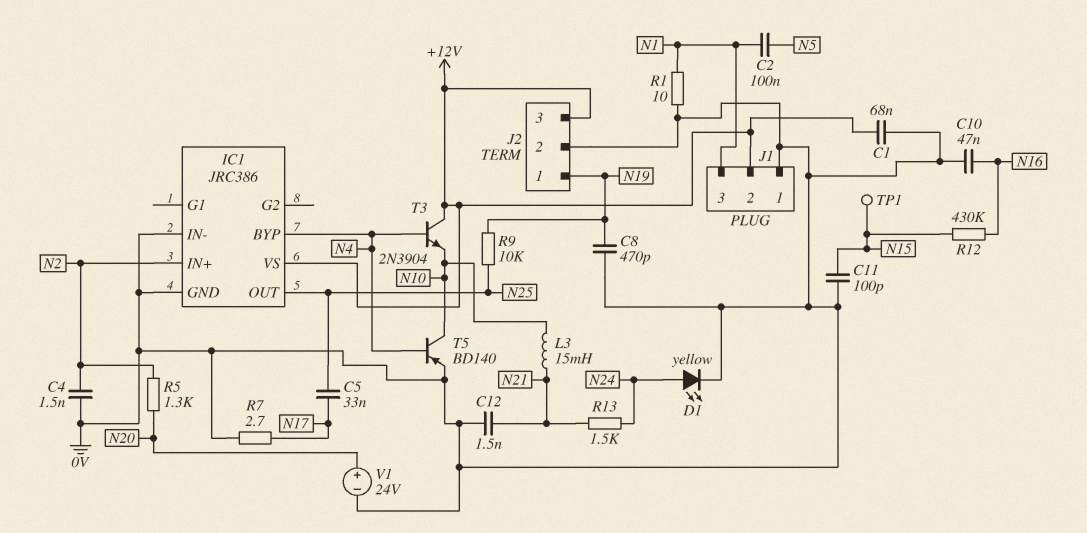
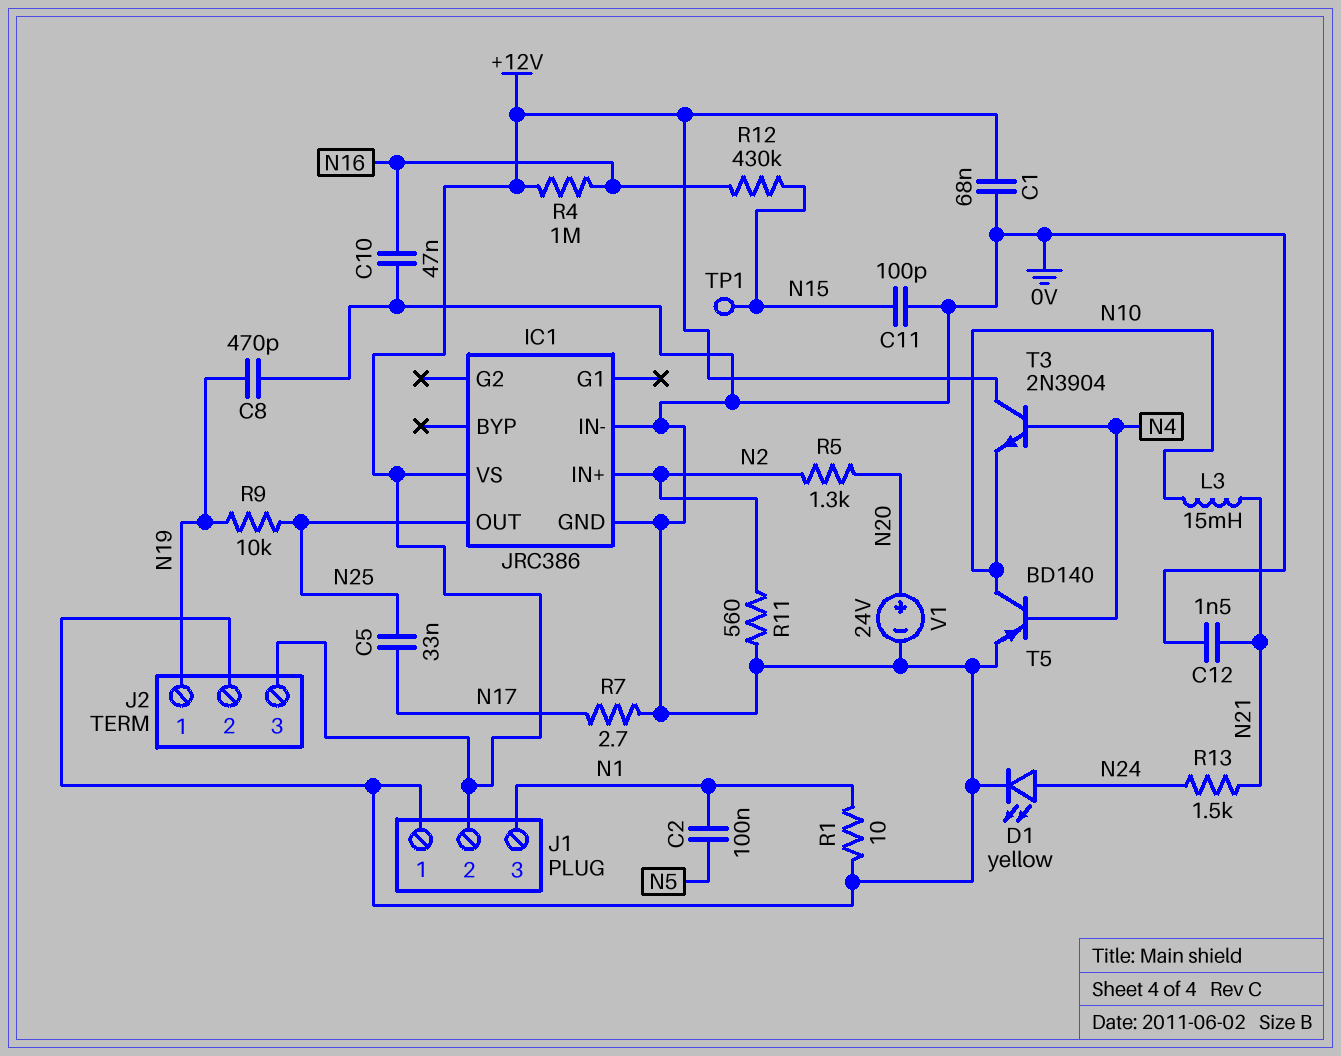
C4: 1.5nF (0V, N2) -> none
IC1 pin BYP: N4 -> none
R4: none -> 1M (+12V, N16)
R11: none -> 560 (0V, N2)

